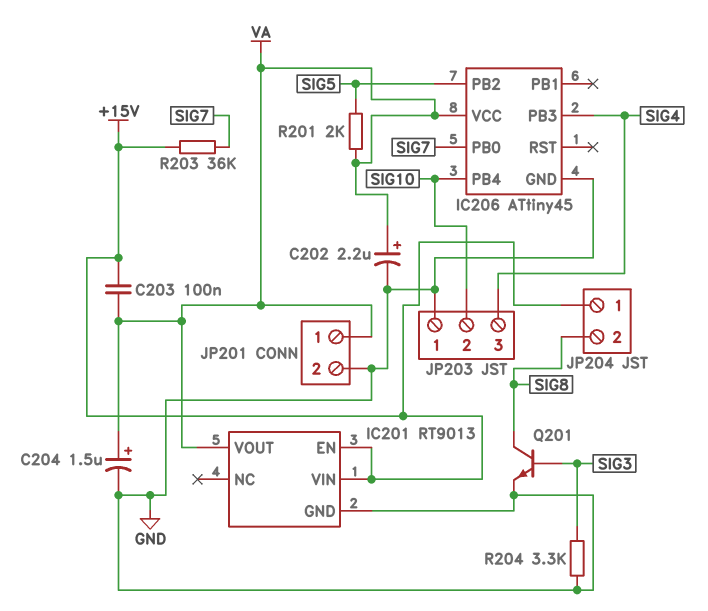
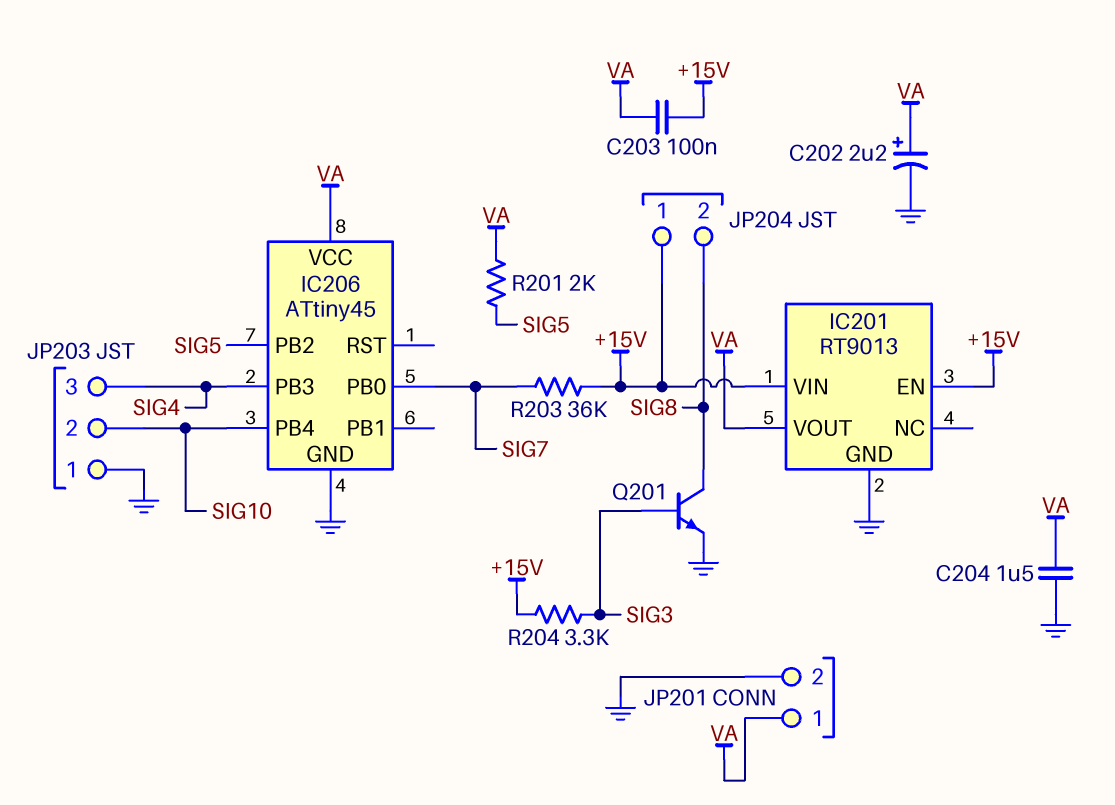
C204: 1.5uF (plus VA, minus GND) -> 1.5uF (GND, VA)
R204: 3.3k (GND, SIG3) -> 3.3k (+15V, SIG3)

